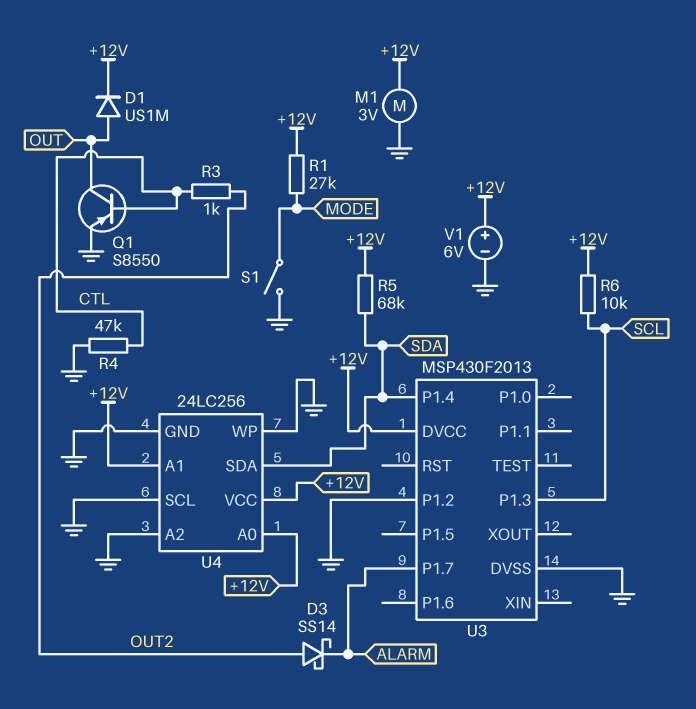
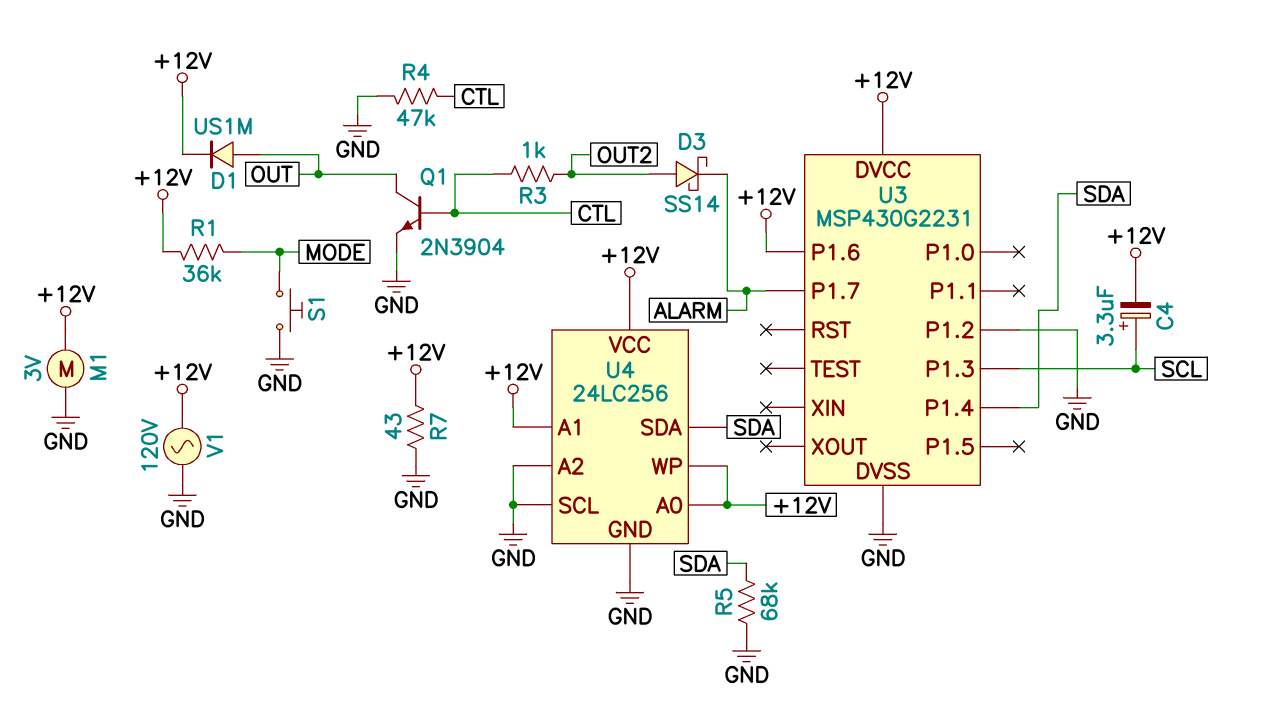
C4: none -> 3.3uF (plus SCL, minus +12V)
Q1: PNP S8550 (B CTL, C OUT, E GND) -> NPN 2N3904 (B CTL, C OUT, E GND)
R1: 27k (+12V, MODE) -> 36k (+12V, MODE)
R5: 68k (+12V, SDA) -> 68k (GND, SDA)
R6: 10k (+12V, SCL) -> none
R7: none -> 43 (+12V, GND)
S1: switch (GND, MODE) -> button (GND, MODE)
U3: MSP430F2013 -> MSP430G2231
U3 pin P1.6: none -> +12V
U4 pin WP: GND -> +12V
V1: 6V (plus +12V, minus GND) -> AC 120V (+12V, GND)

